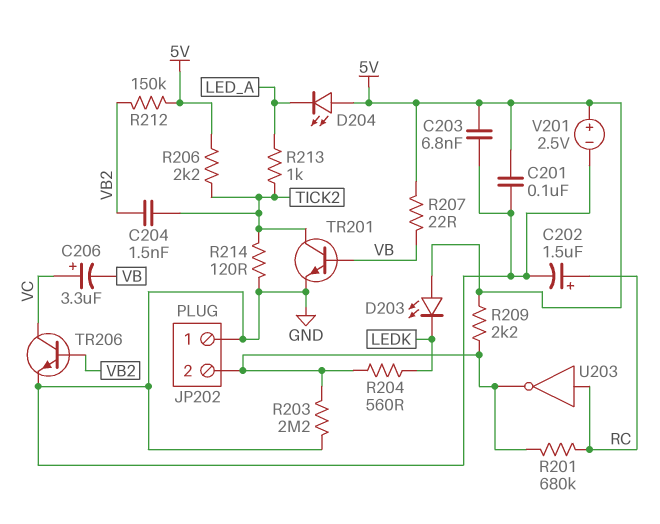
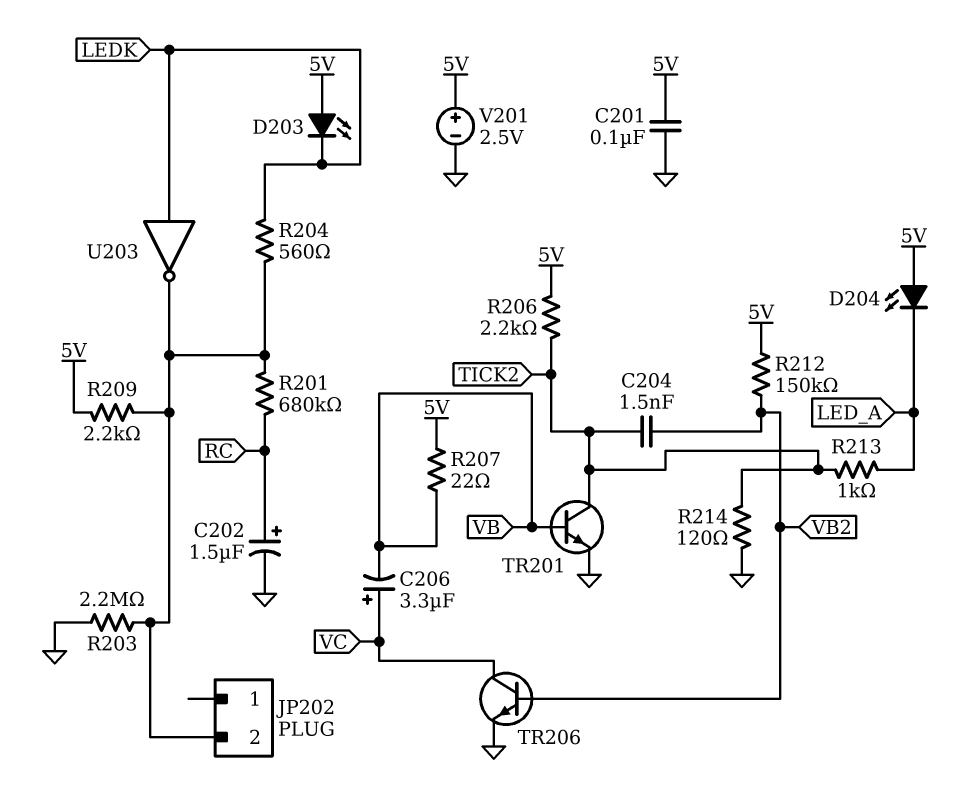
C203: 6.8nF (5V, GND) -> none
JP202 pin 1: GND -> none
U203: NOT (in RC, out JP202/2) -> NOT (in LEDK, out JP202/2)

